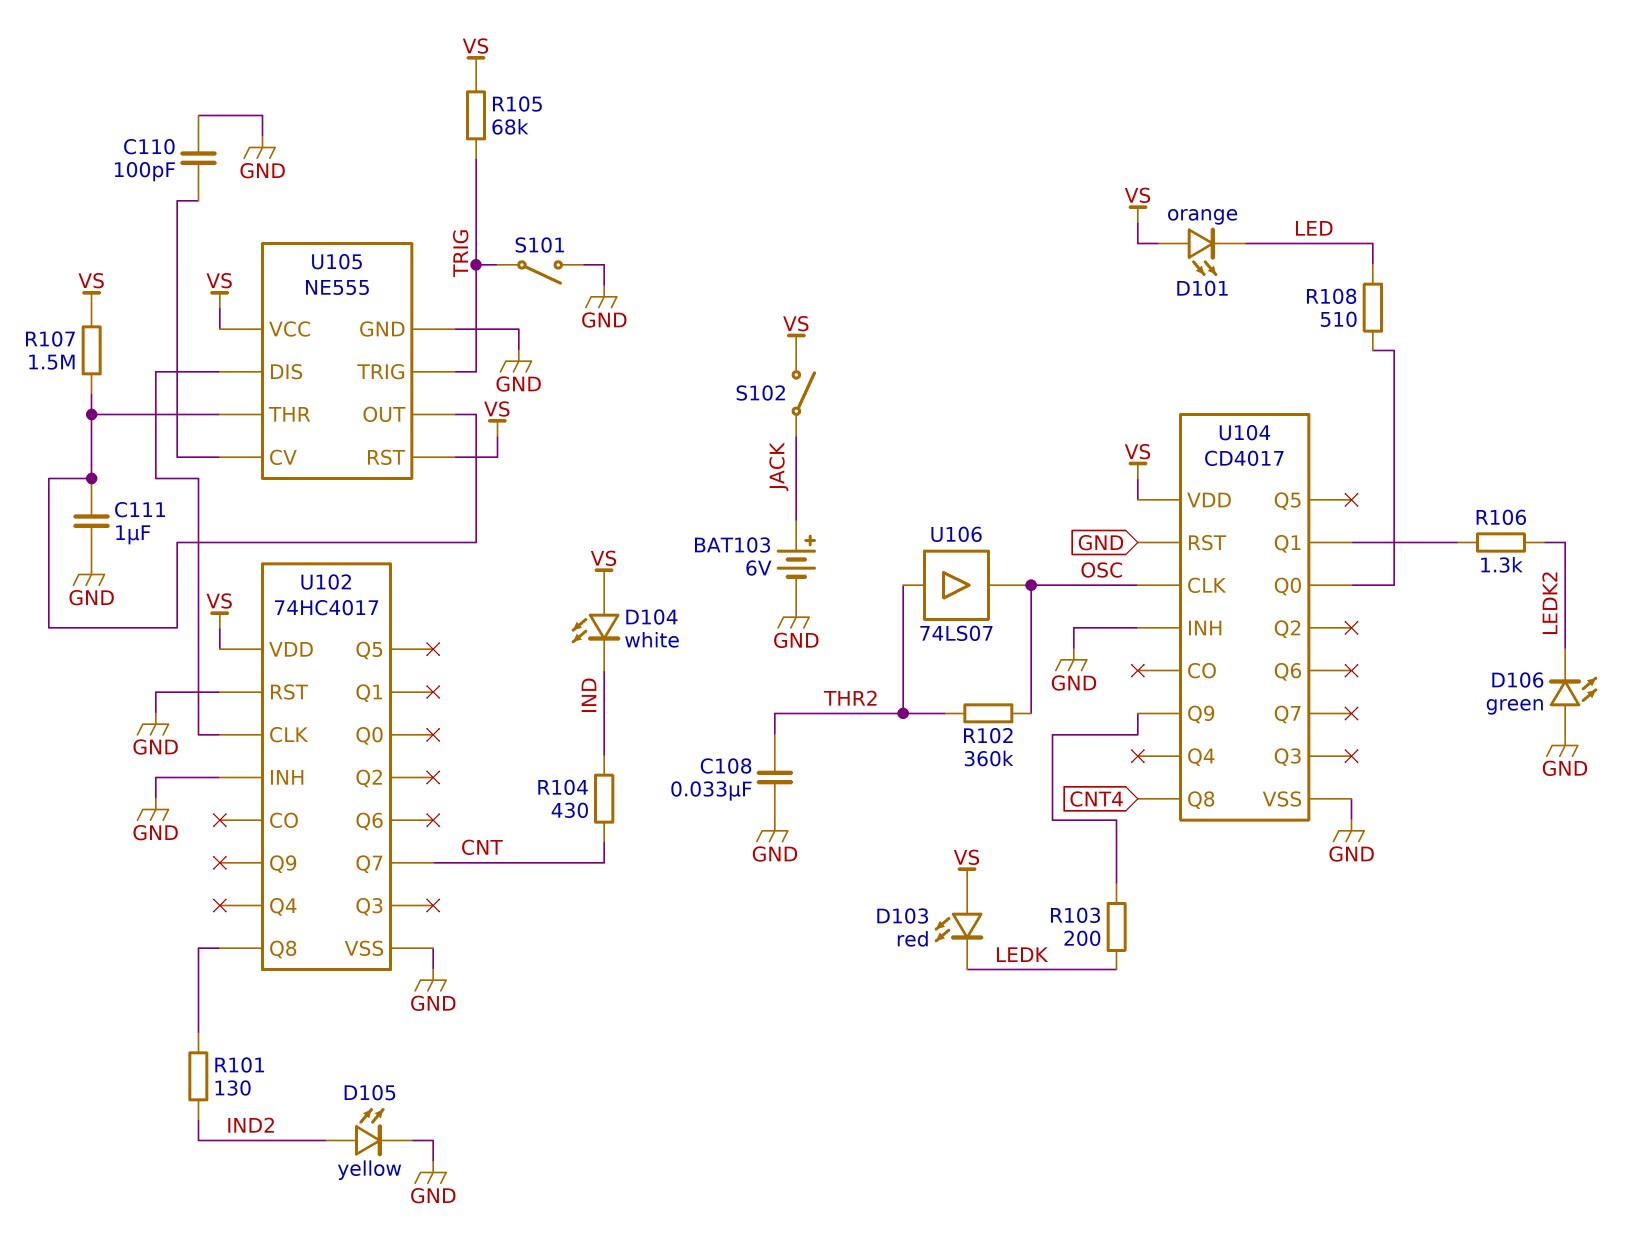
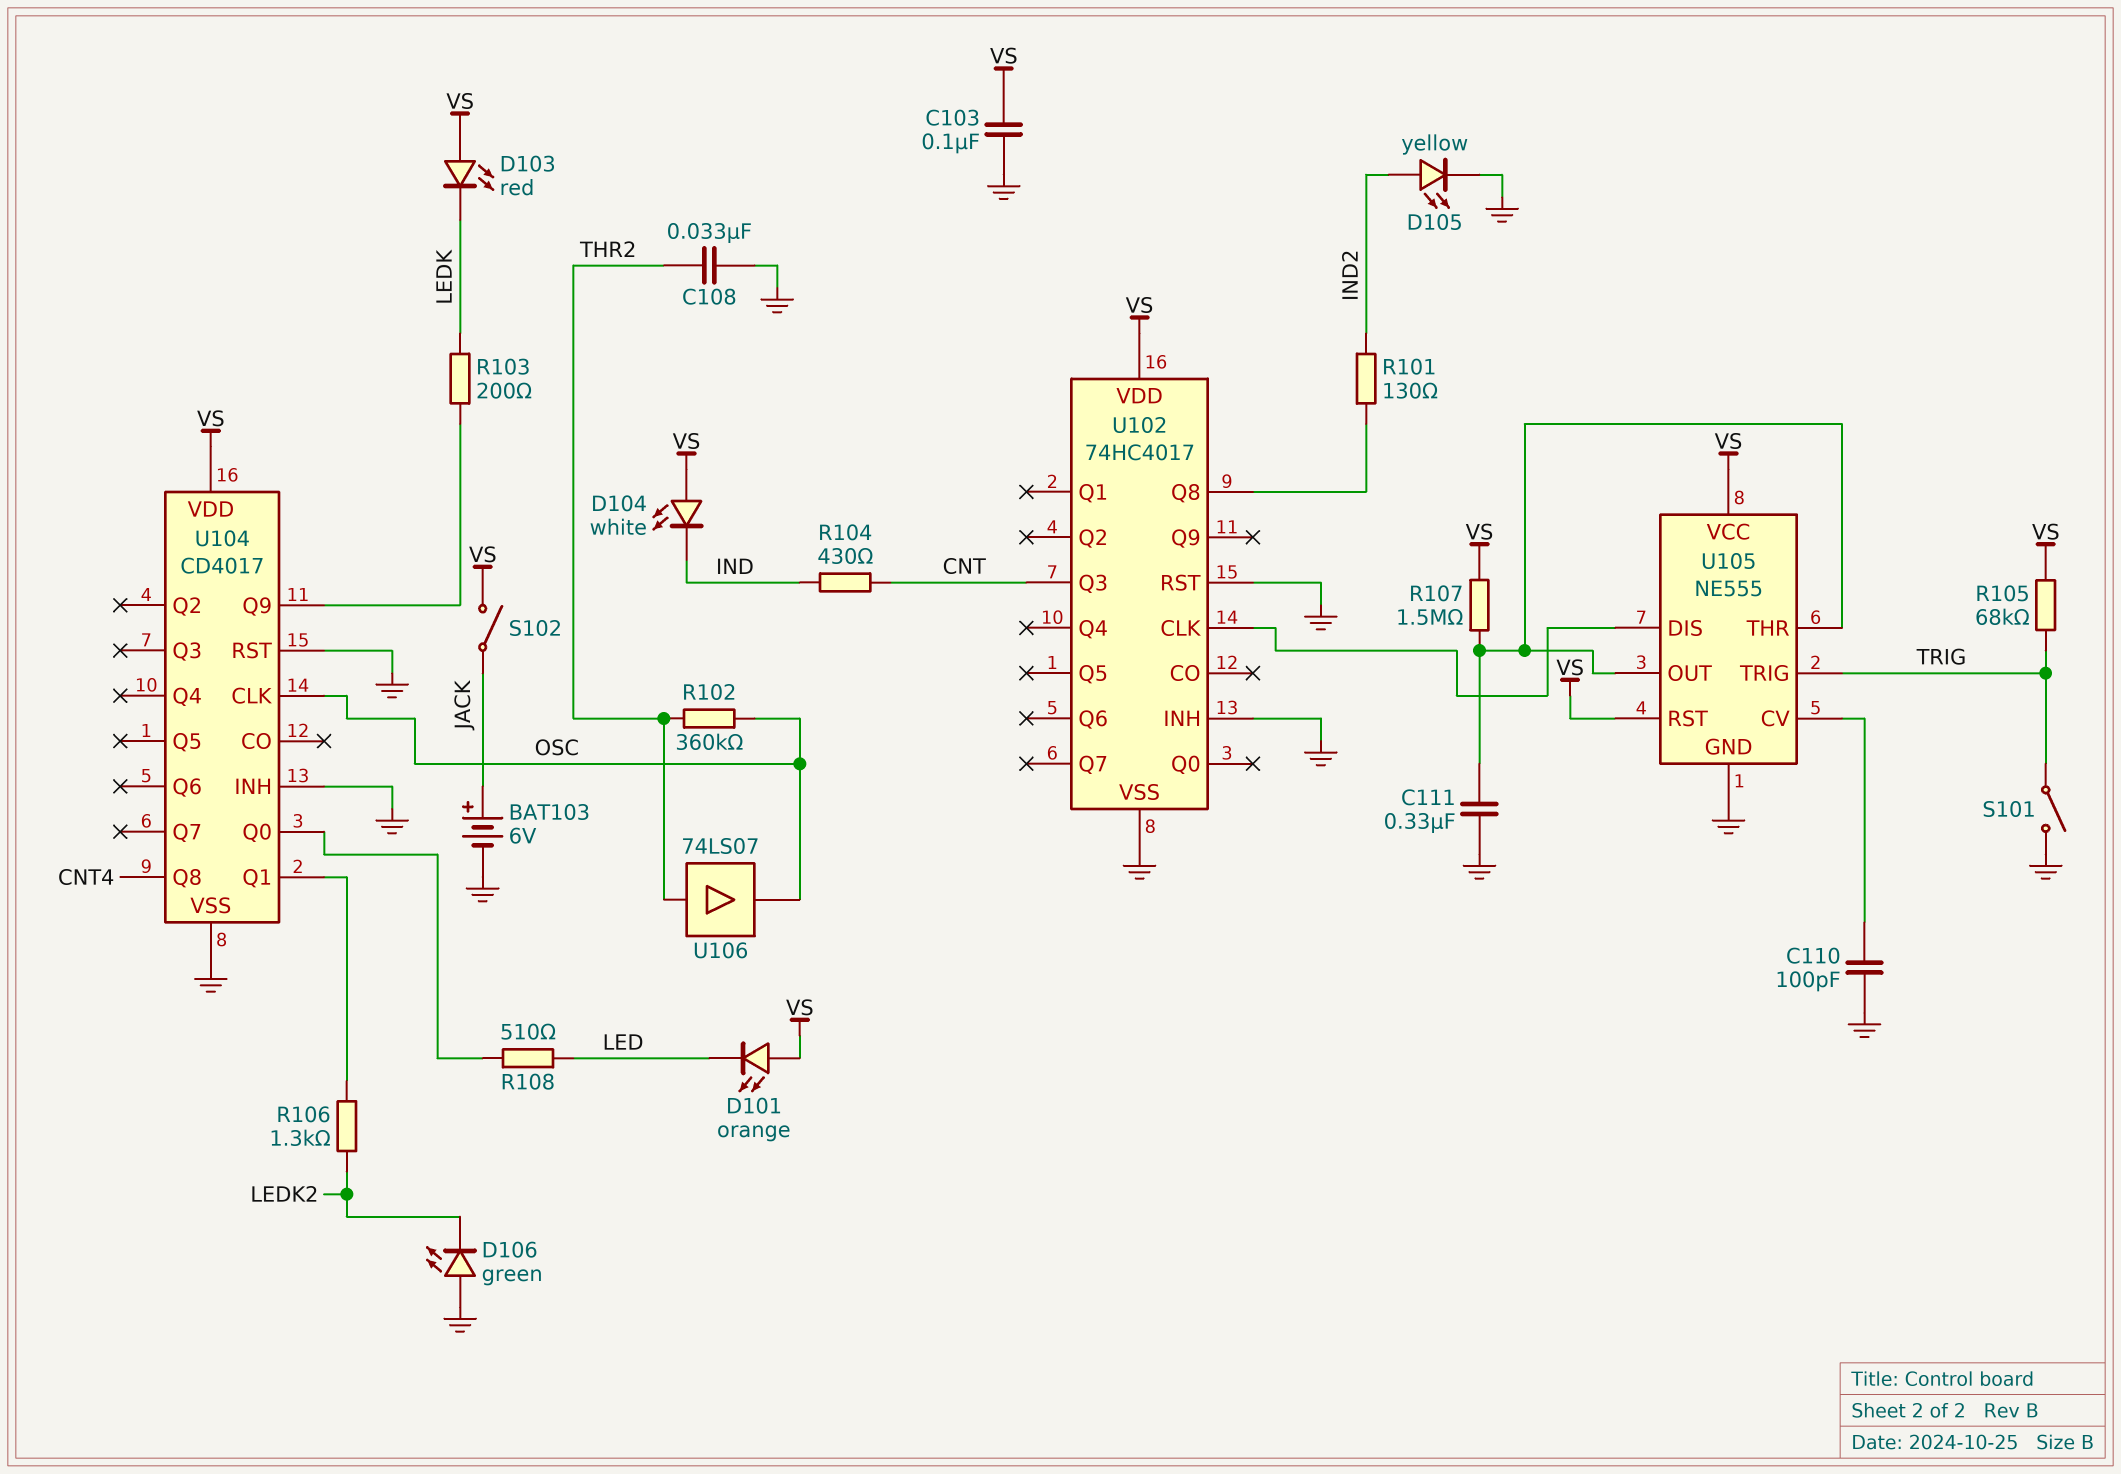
C103: none -> 100nF (GND, VS)
C111: 1uF (GND, U105/OUT) -> 330nF (GND, U105/OUT)
U102 pin Q3: none -> CNT
U102 pin Q7: CNT -> none

